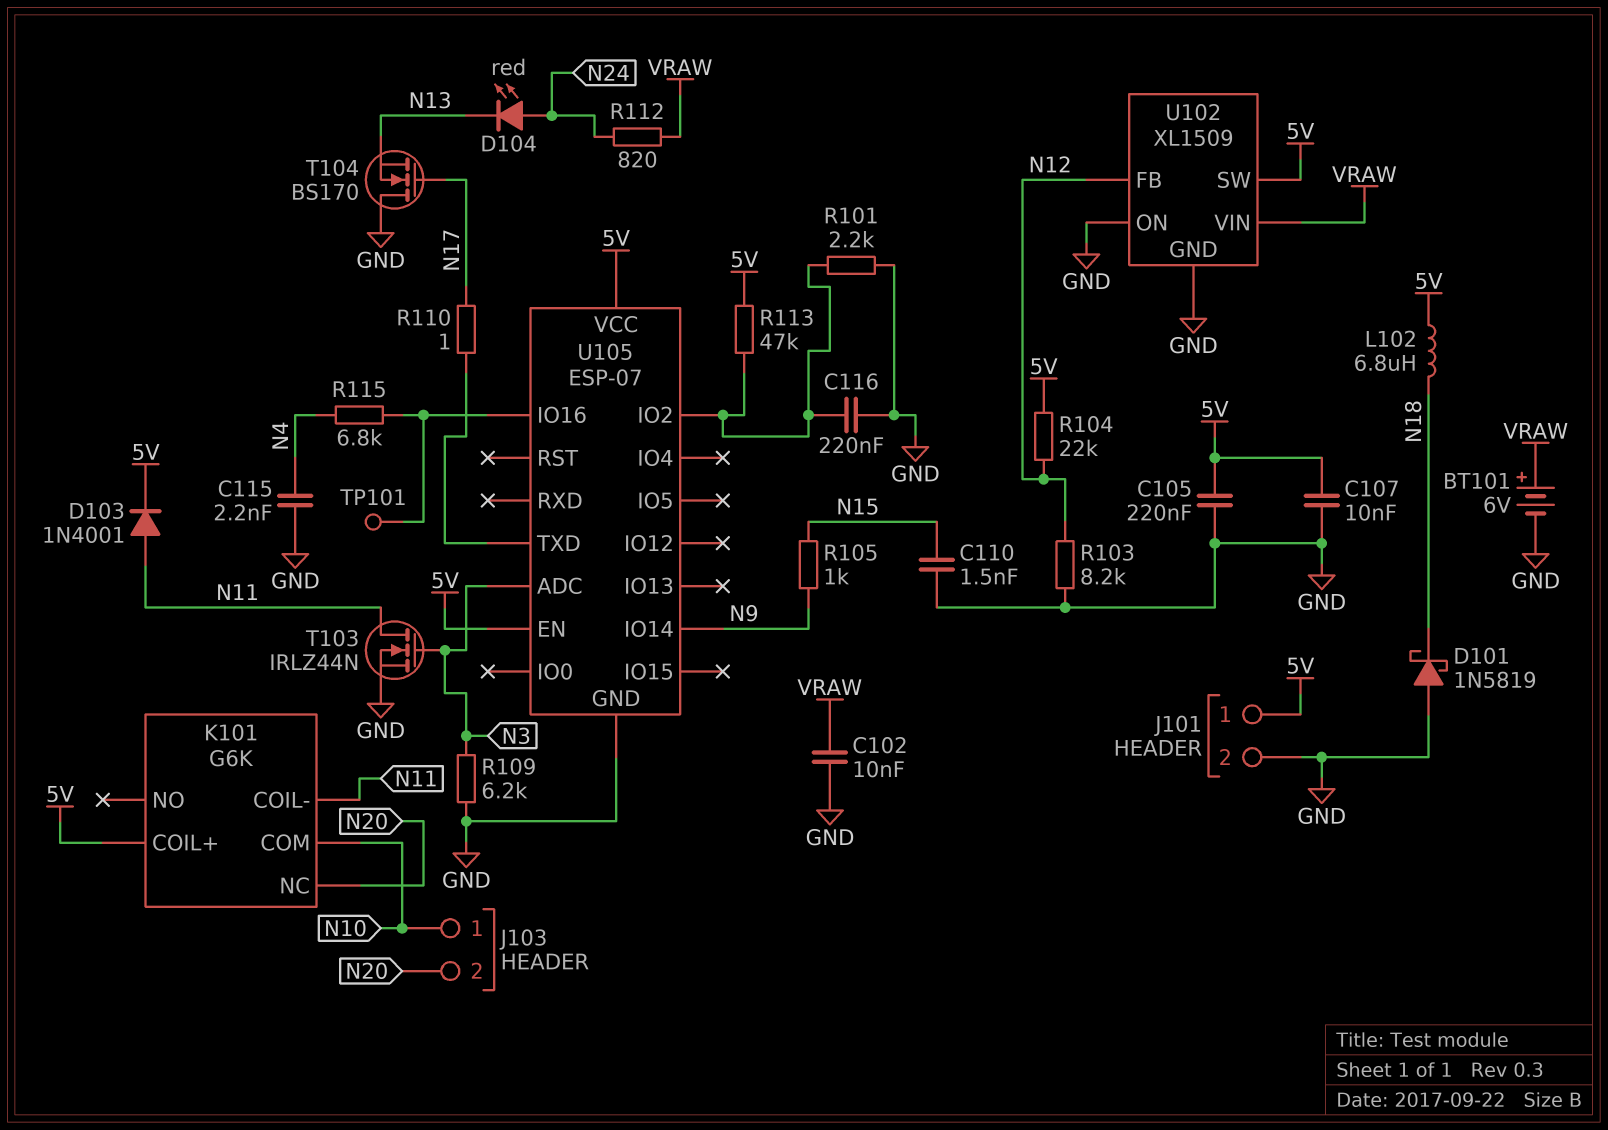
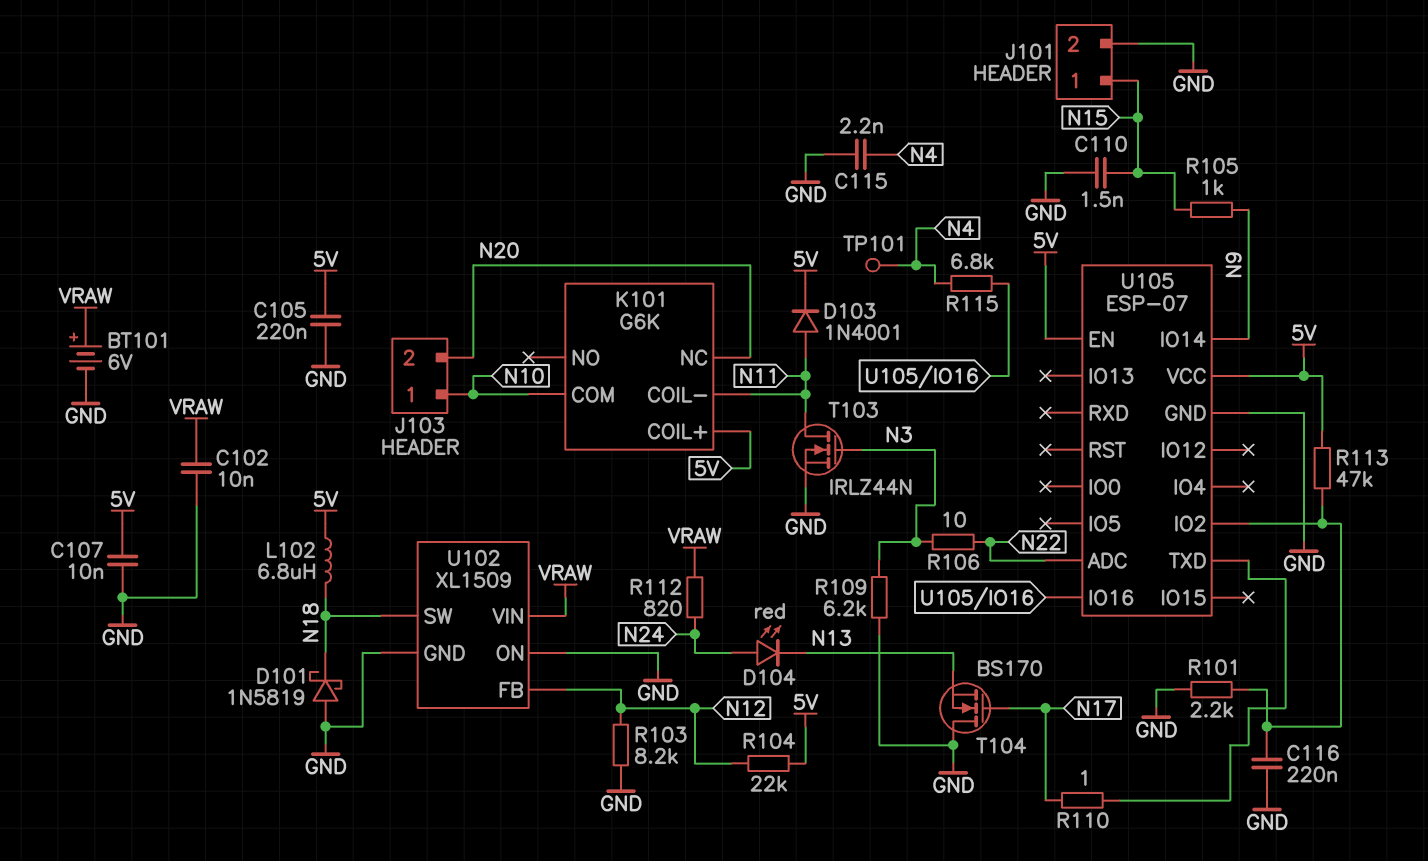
J101 pin 1: 5V -> N15
R106: none -> 10 (N3, N22)
TP101: test point (U105/IO16) -> test point (N4)
U102 pin SW: 5V -> N18
U105 pin ADC: N3 -> N22

